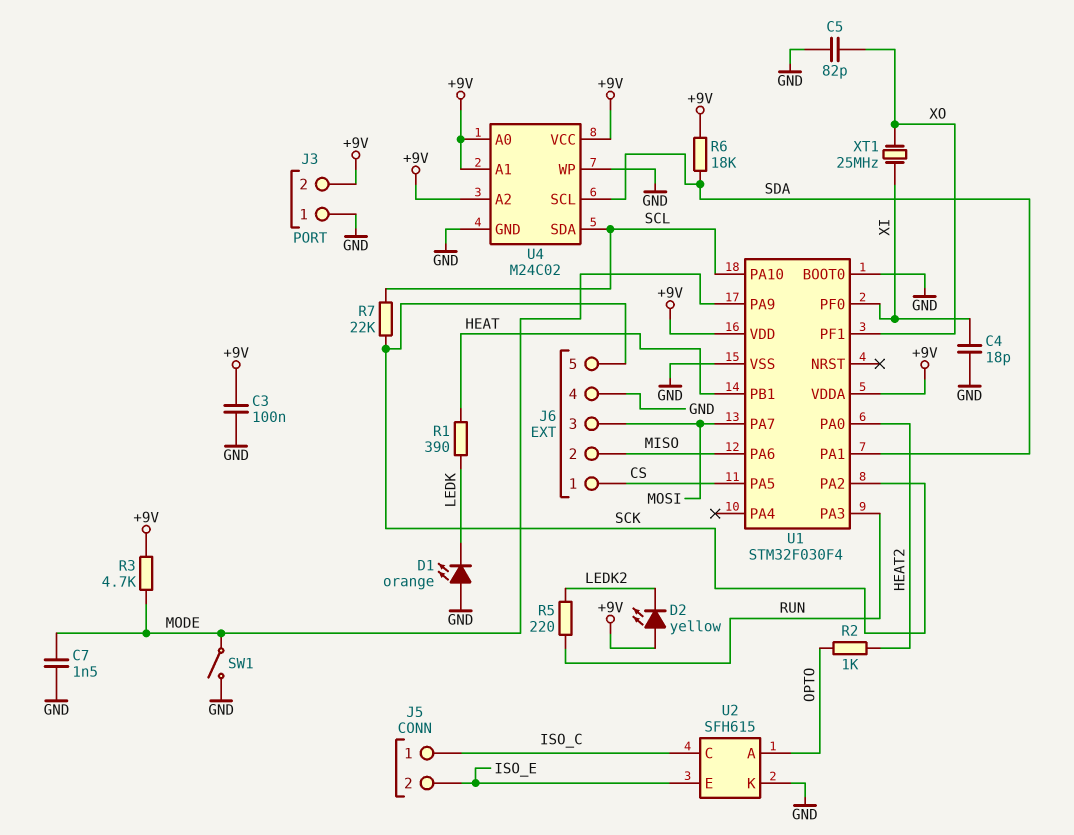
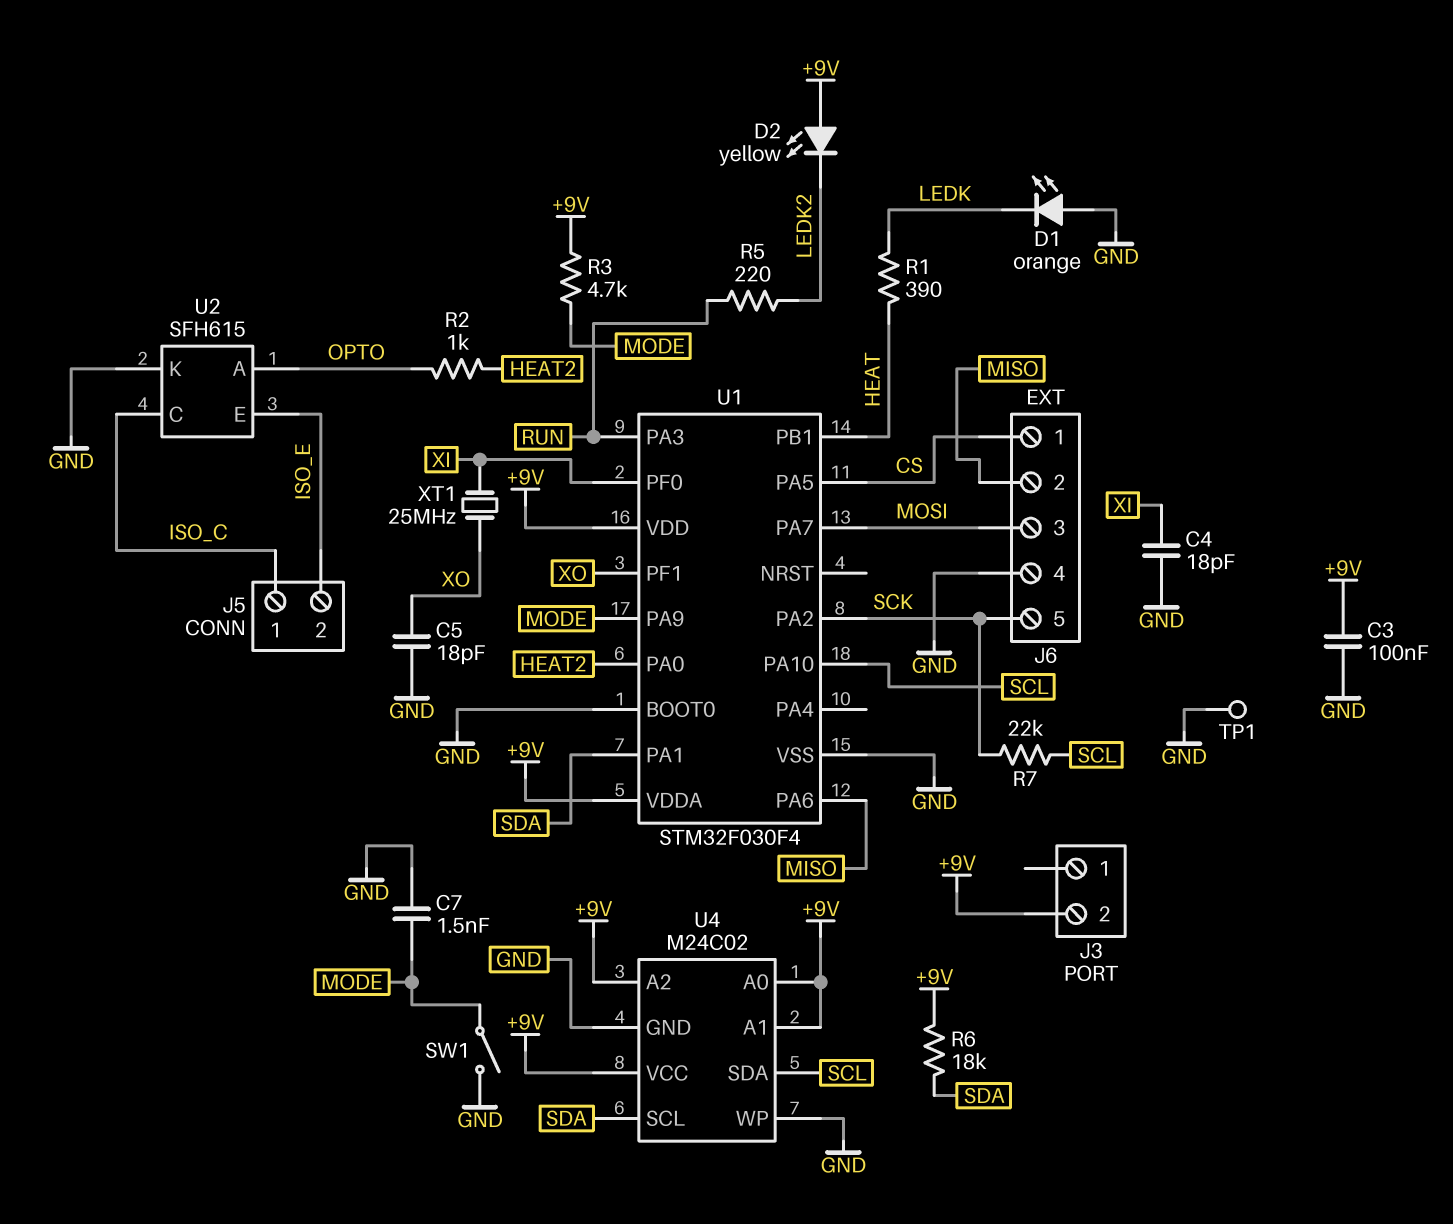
C5: 82pF (GND, XO) -> 18pF (GND, XO)
J3 pin 1: GND -> none
TP1: none -> test point (GND)

